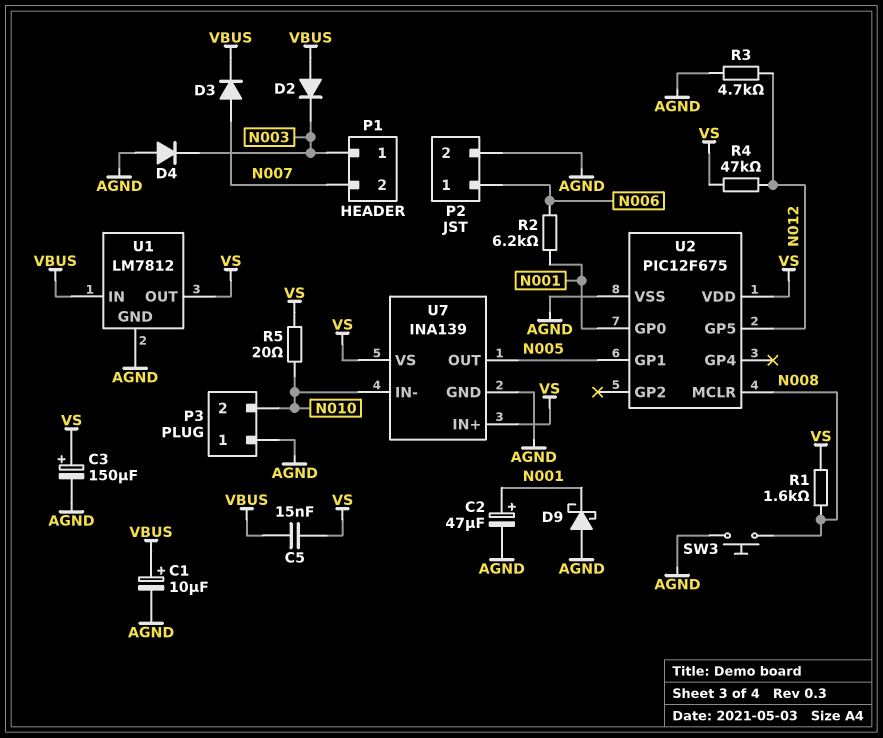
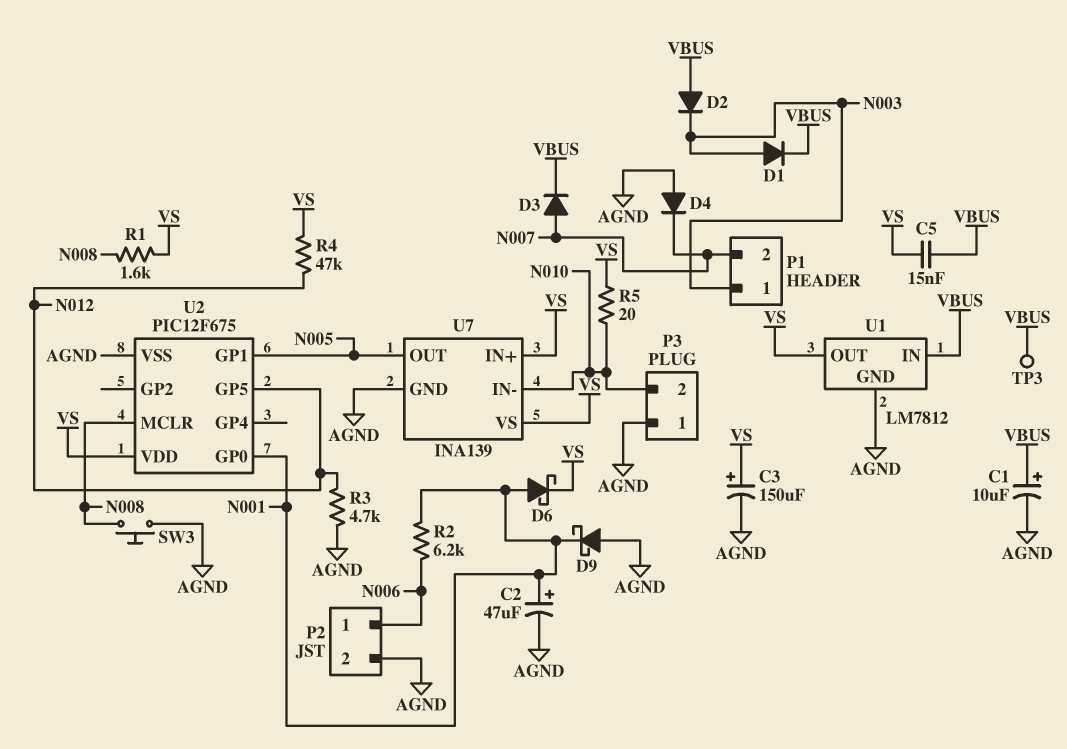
D1: none -> diode (A N003, K VBUS)
D4: diode (A AGND, K N003) -> diode (A AGND, K N007)
D6: none -> schottky (A N001, K VS)
TP3: none -> test point (VBUS)

